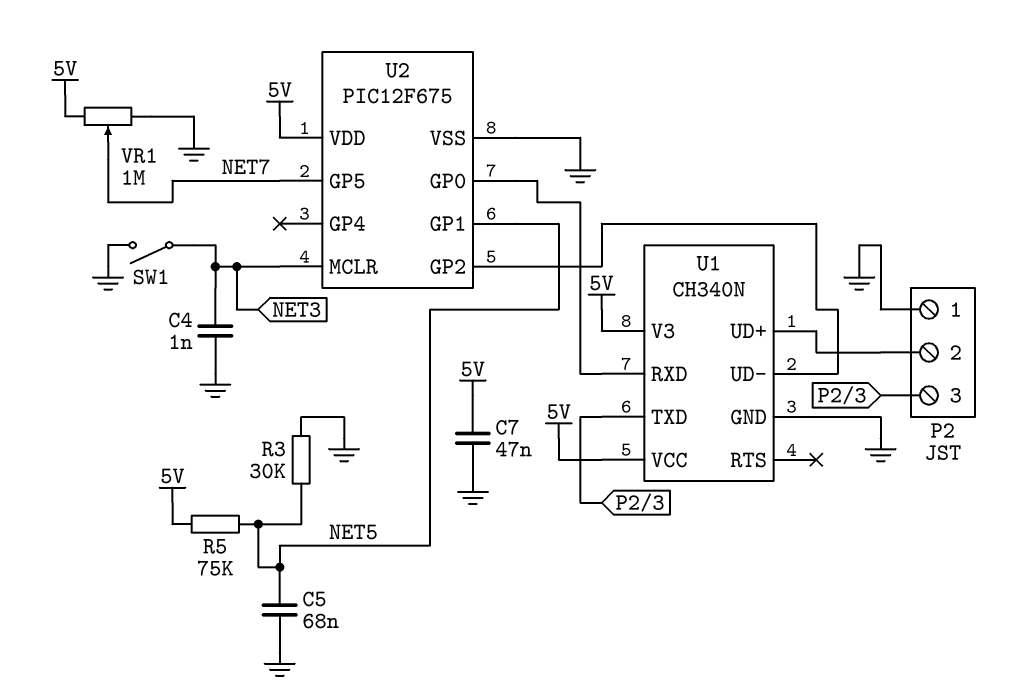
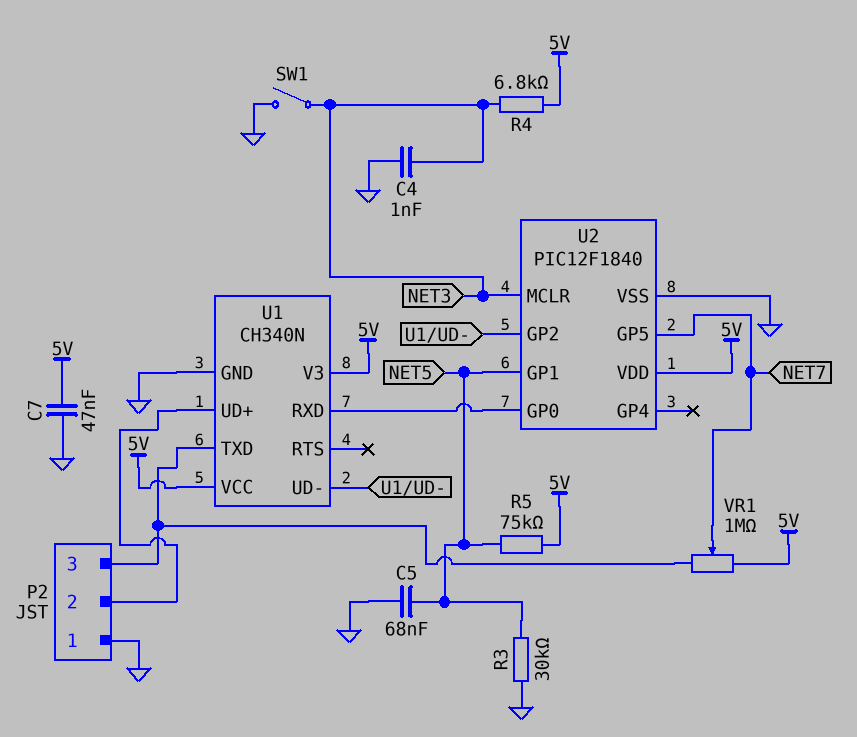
R4: none -> 6.8k (5V, NET3)
U2: PIC12F675 -> PIC12F1840
VR1: 1M (5V, GND, wiper NET7) -> 1M (5V, P2/3, wiper NET7)

